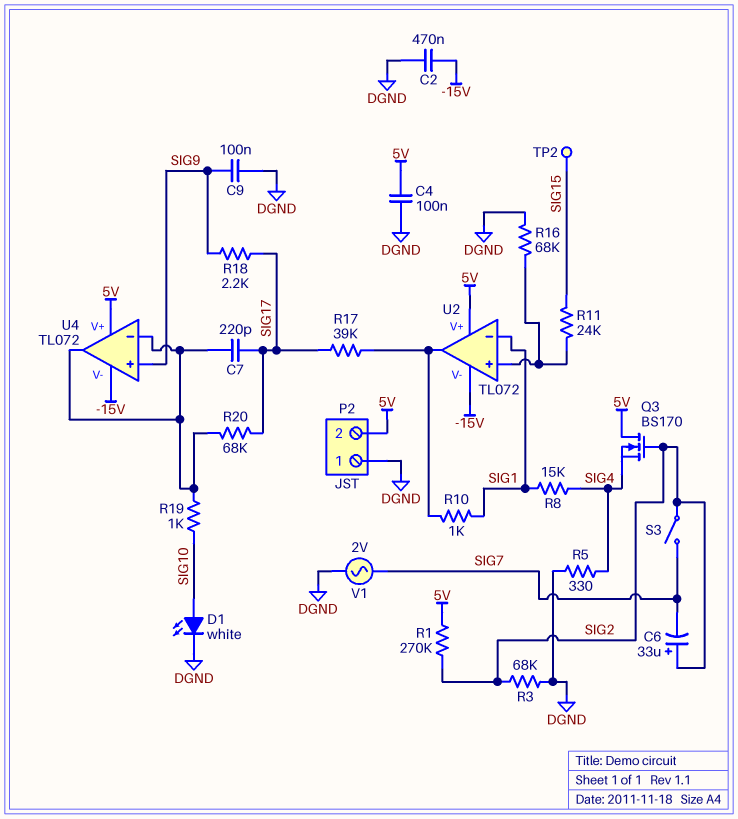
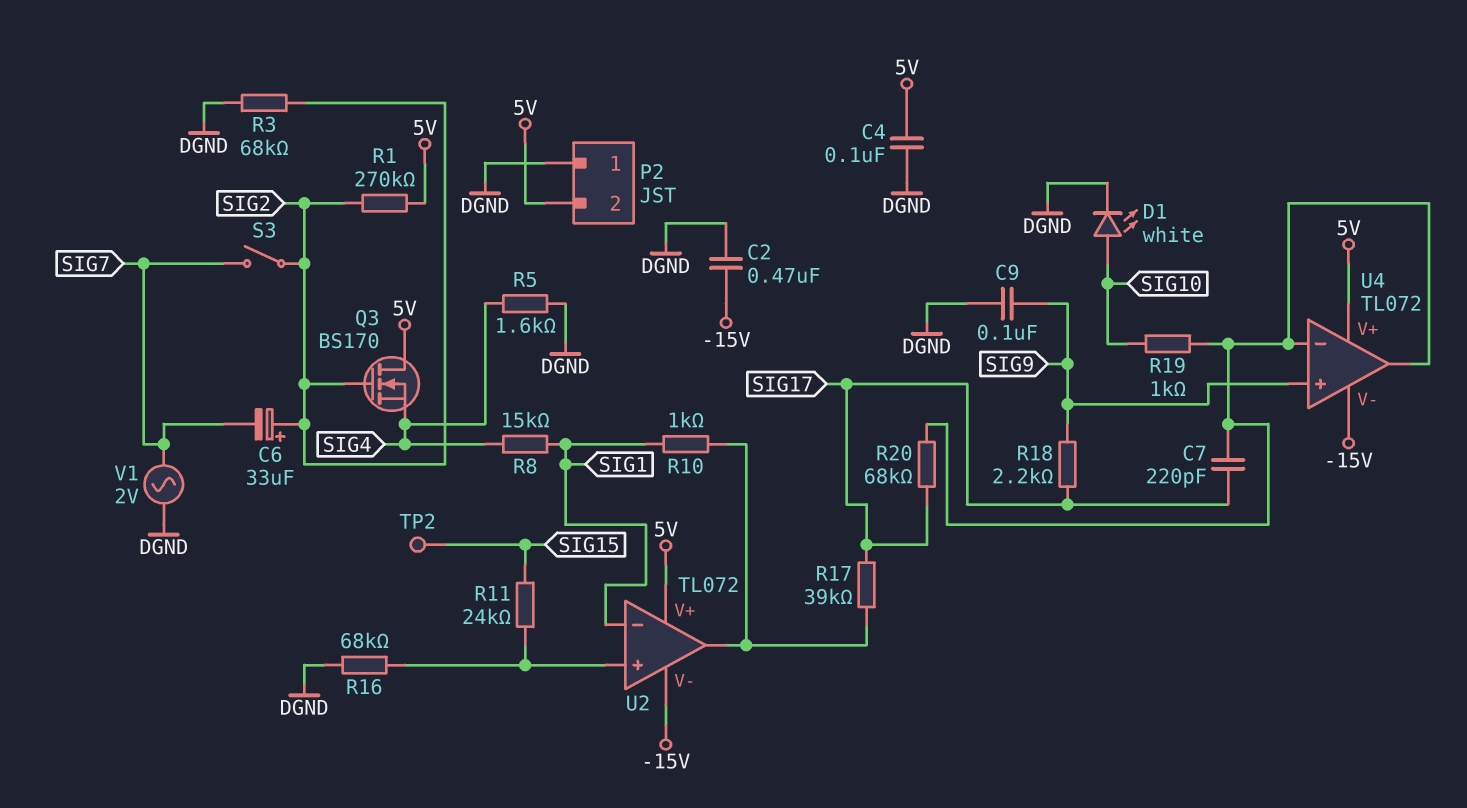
R5: 330 (DGND, SIG4) -> 1.6k (DGND, SIG4)

